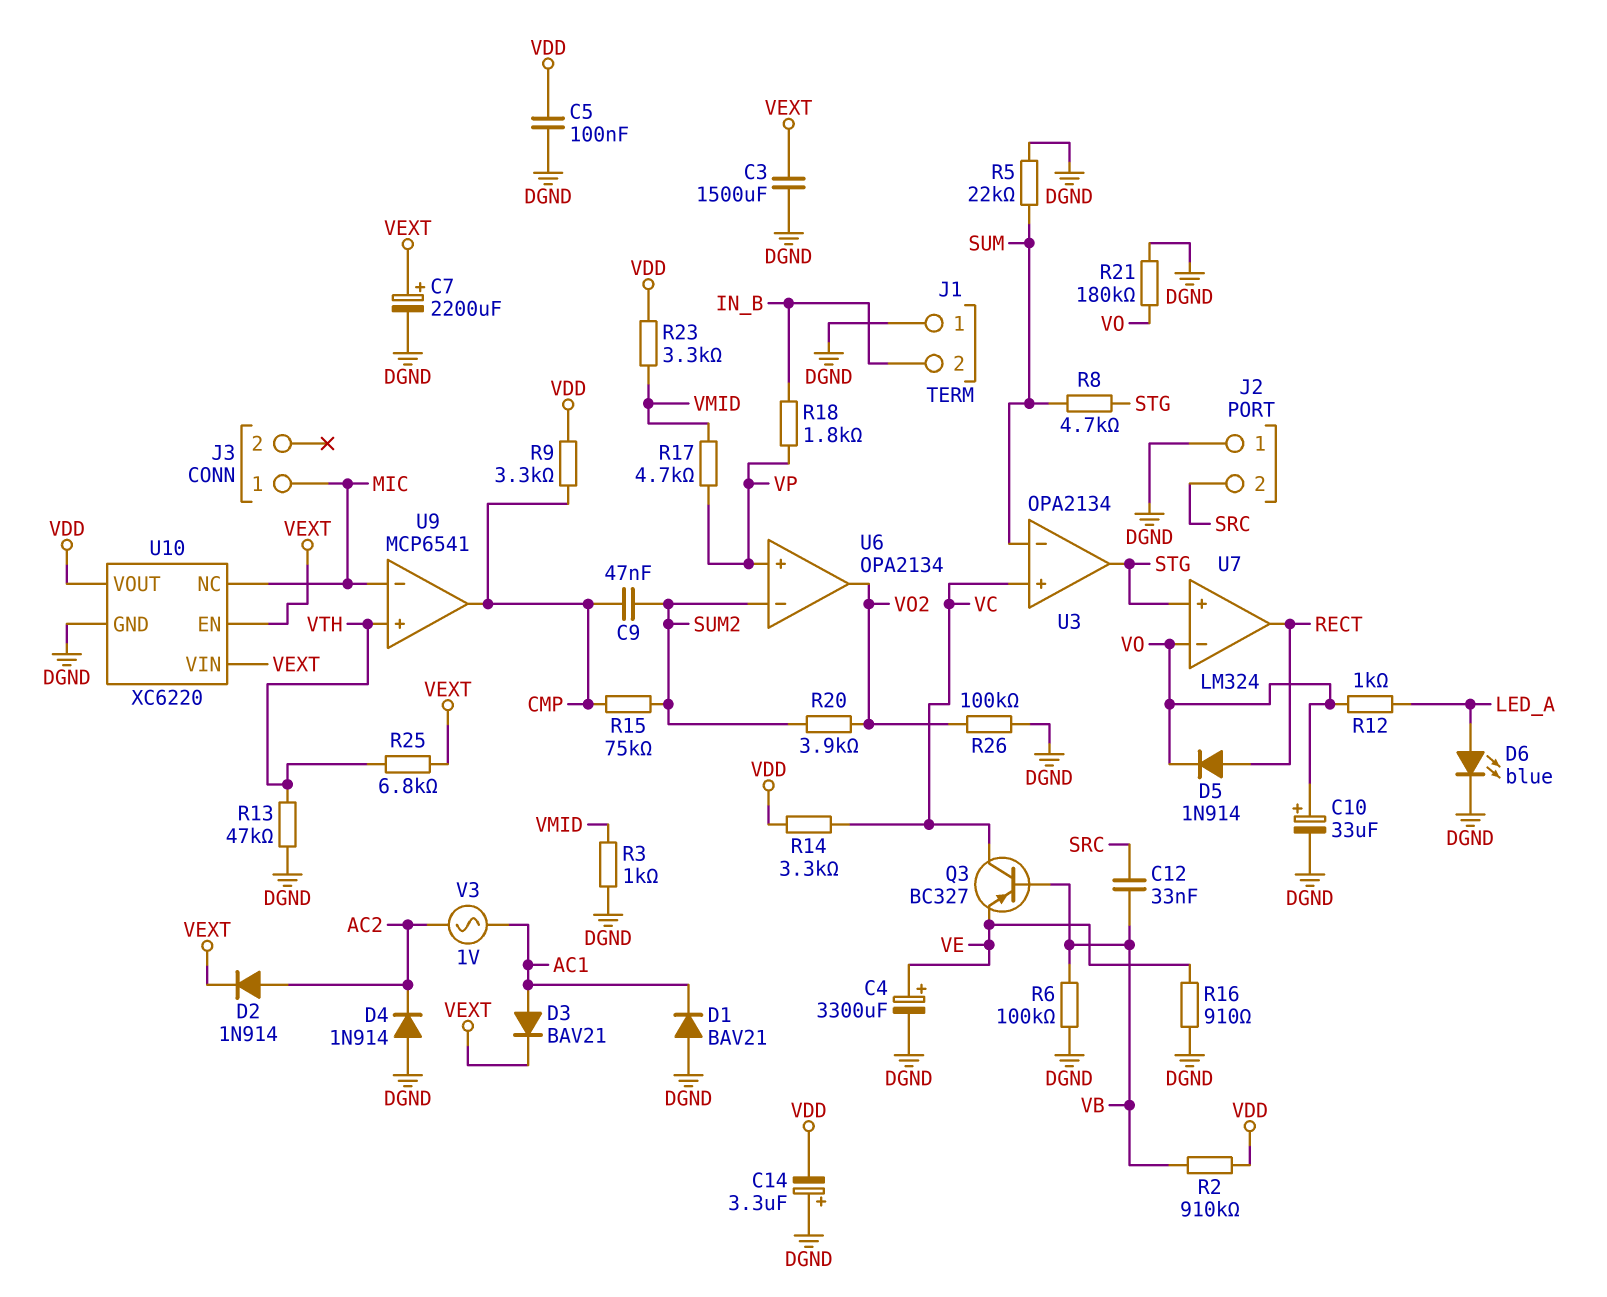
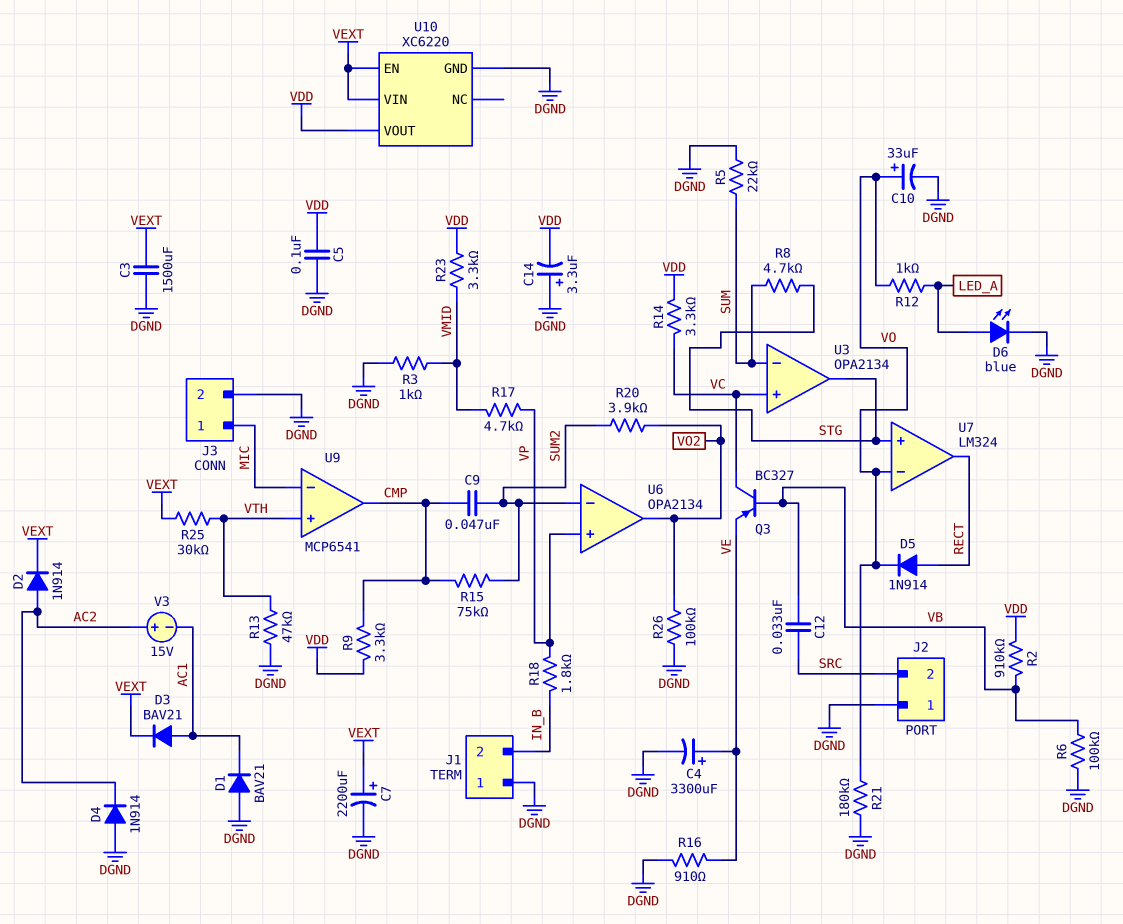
J3 pin 2: none -> DGND
R25: 6.8k (VEXT, VTH) -> 30k (VEXT, VTH)
U10 pin NC: MIC -> none
V3: AC 1V (AC1, AC2) -> 15V (plus AC2, minus AC1)

